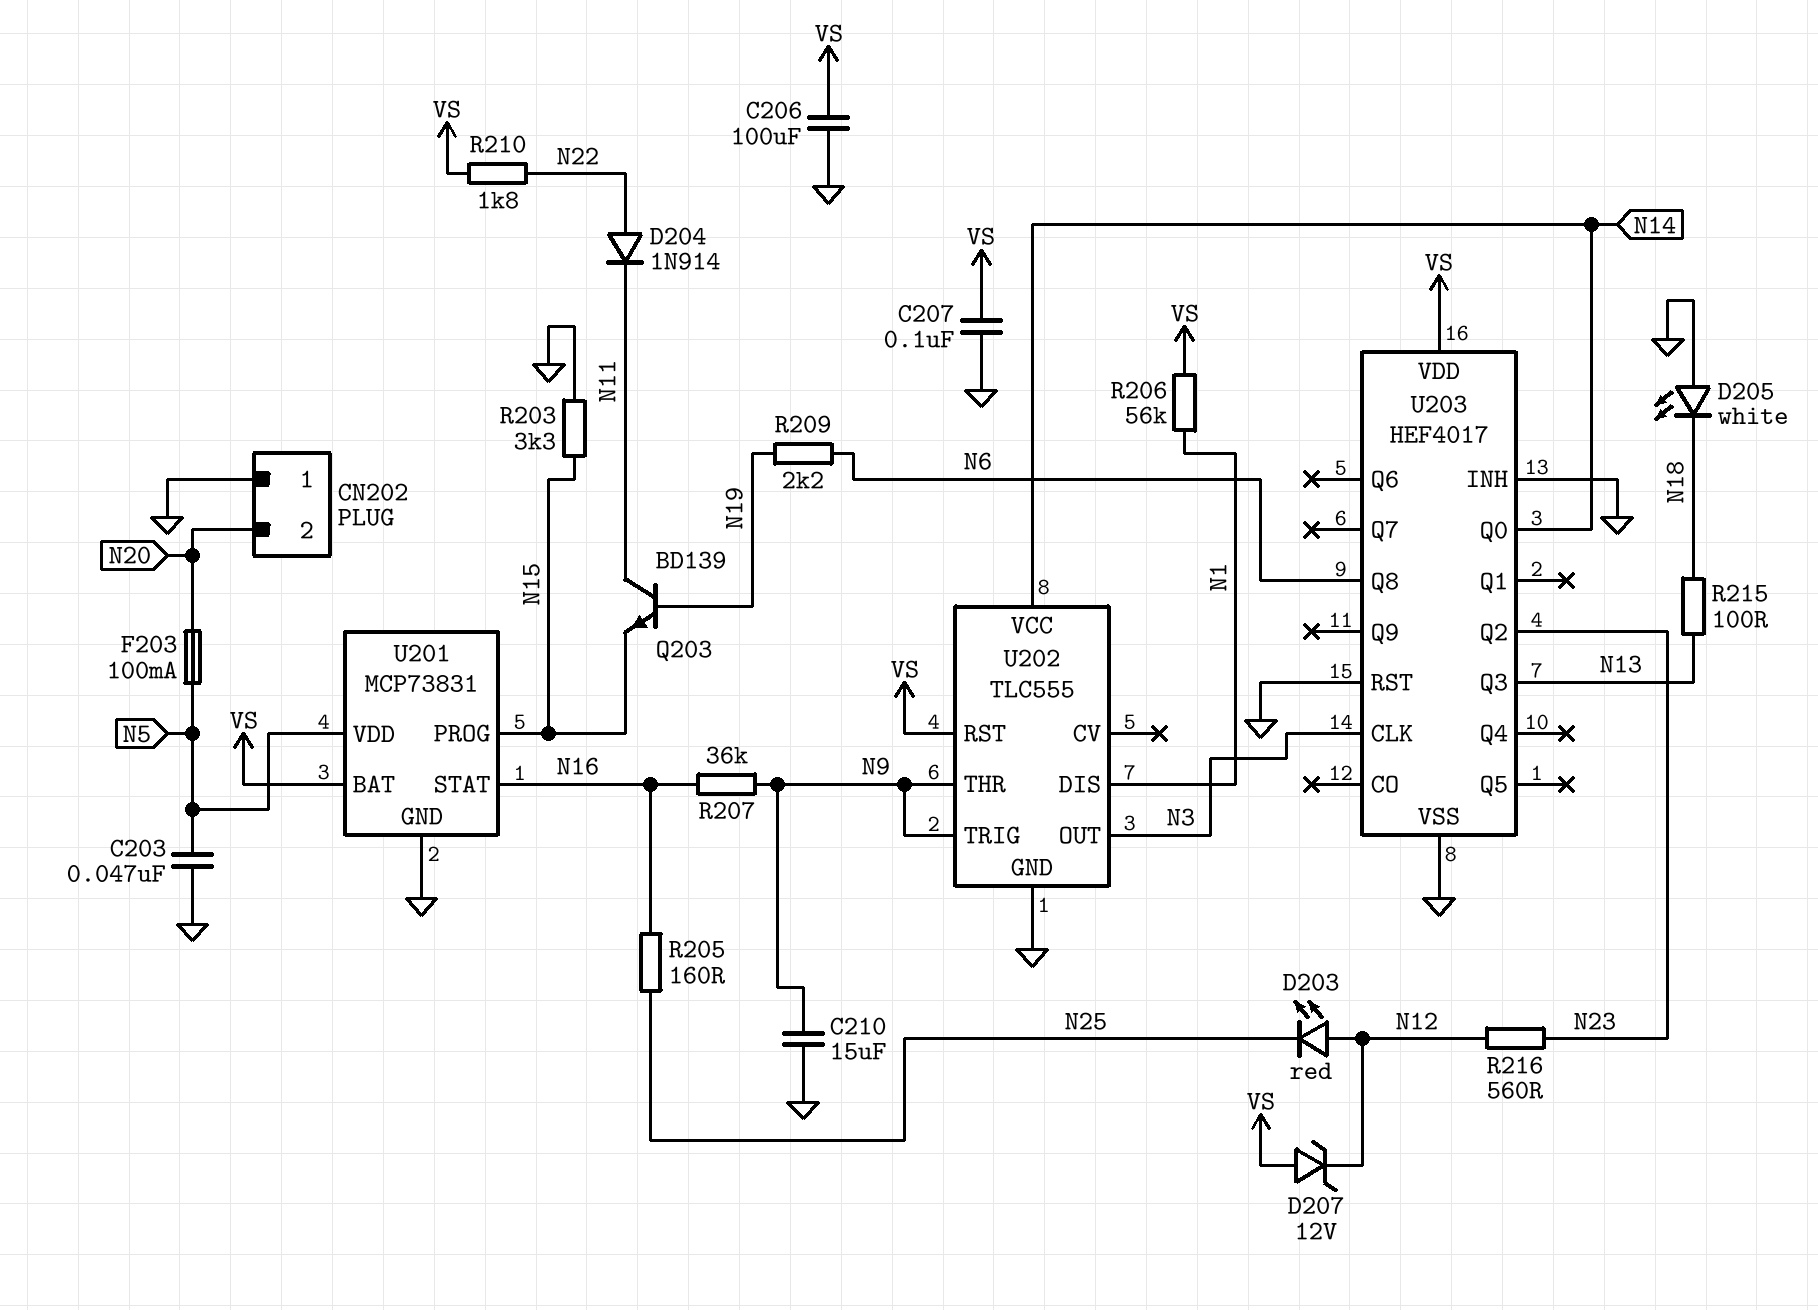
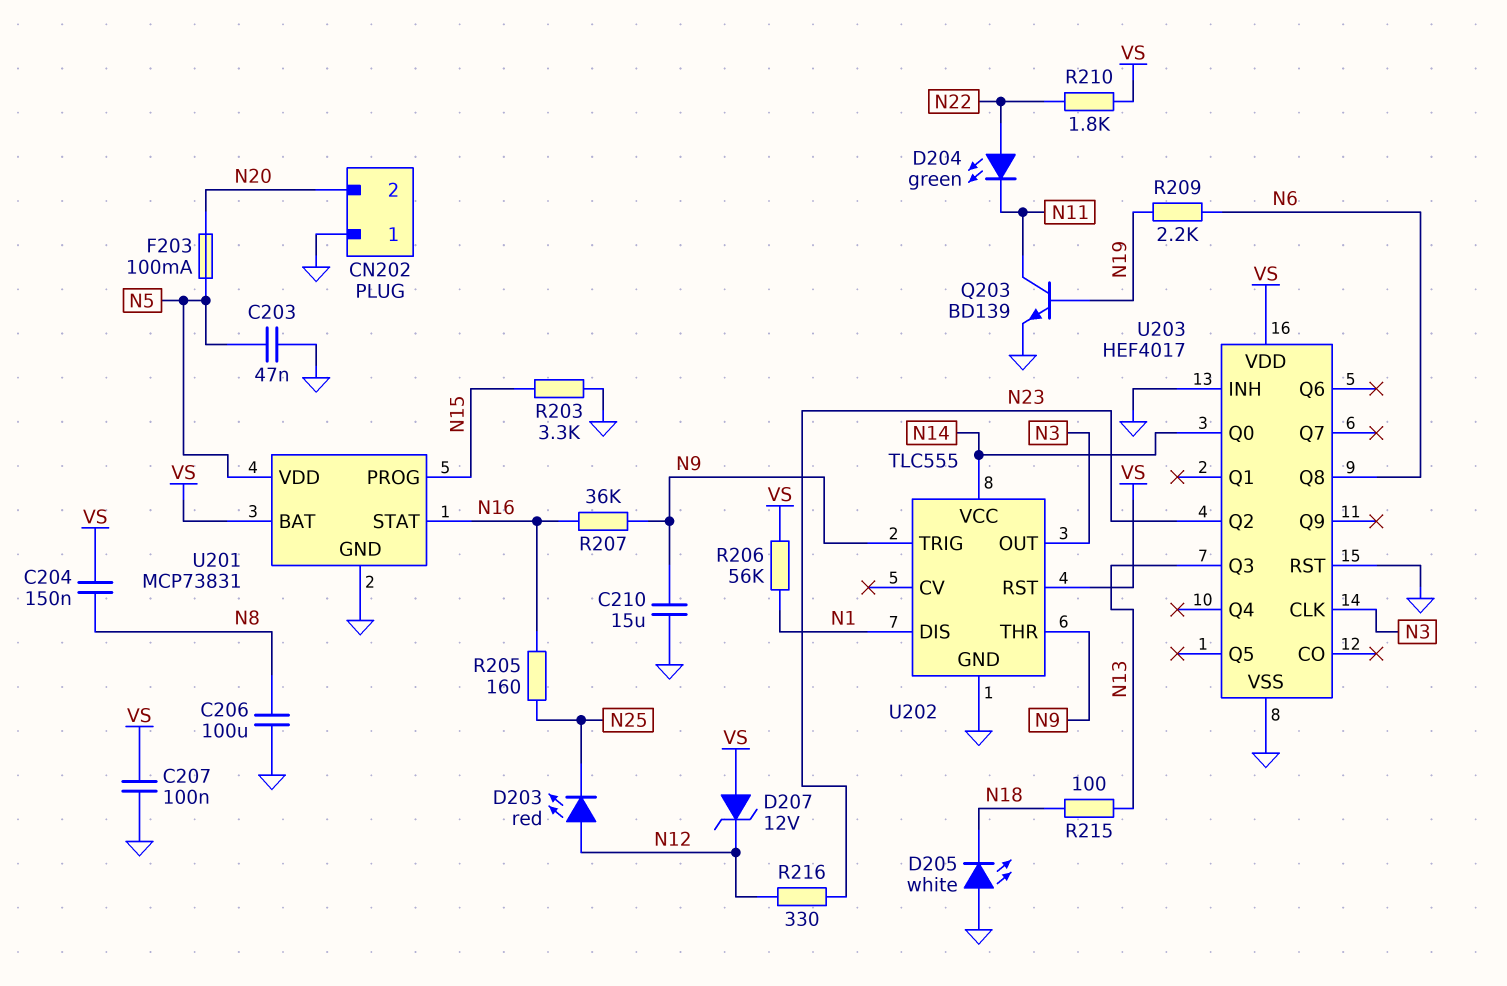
C204: none -> 150nF (N8, VS)
C206: 100uF (GND, VS) -> 100uF (GND, N8)
D204: diode 1N914 (A N22, K N11) -> LED green (A N22, K N11)
Q203: NPN BD139 (B N19, C N11, E N15) -> NPN BD139 (B N19, C N11, E GND)
R216: 560 (N12, N23) -> 330 (N12, N23)

